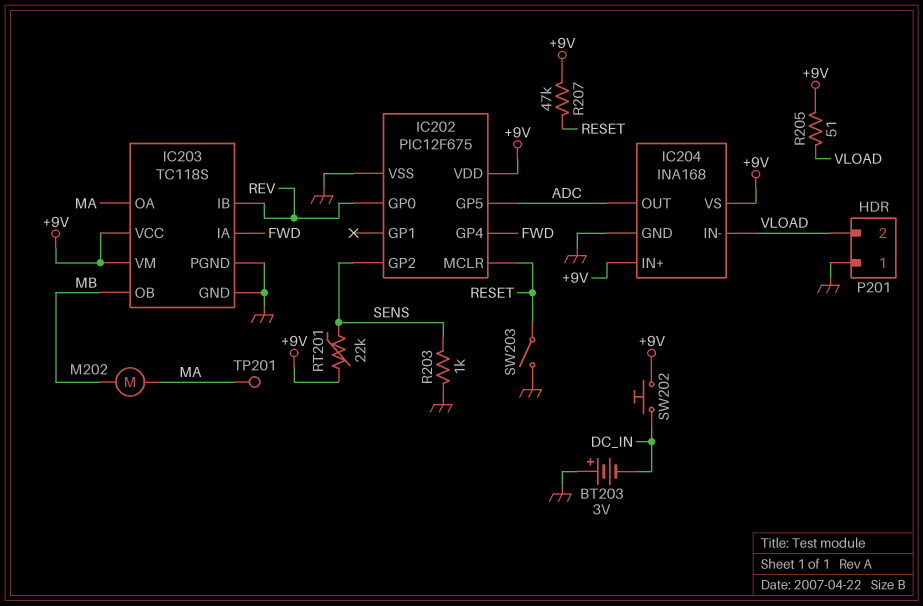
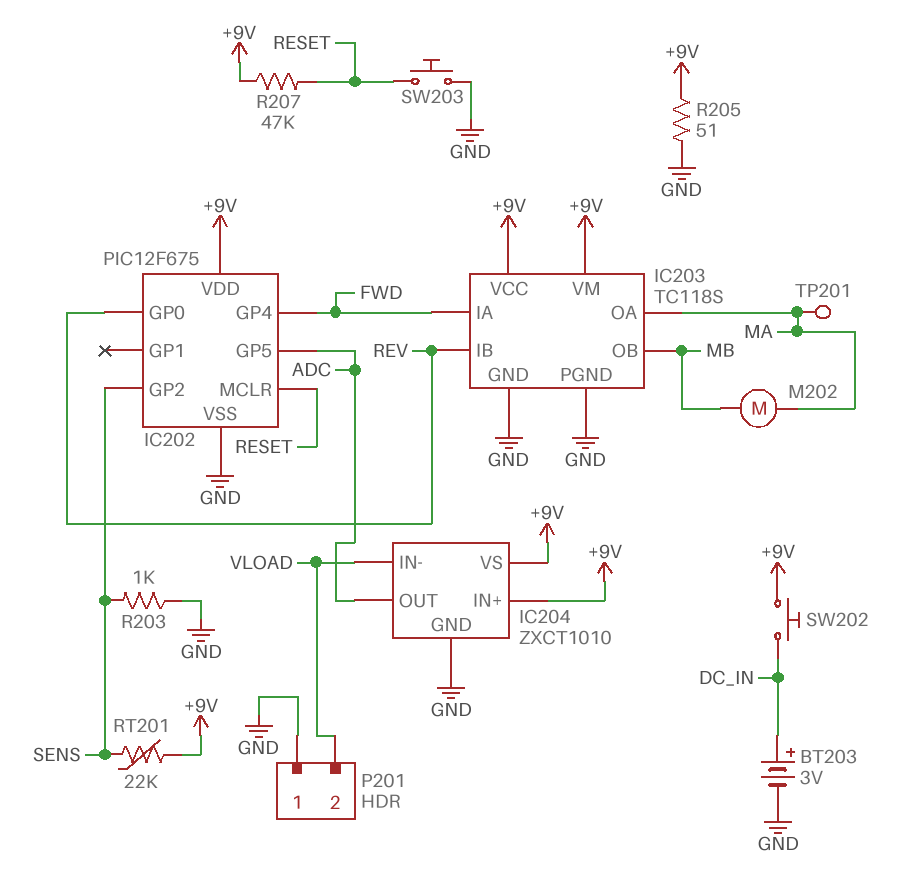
BT203: 3V (plus GND, minus DC_IN) -> 3V (plus DC_IN, minus GND)
IC204: INA168 -> ZXCT1010
R205: 51 (+9V, VLOAD) -> 51 (+9V, GND)
SW203: switch (GND, RESET) -> button (GND, RESET)

